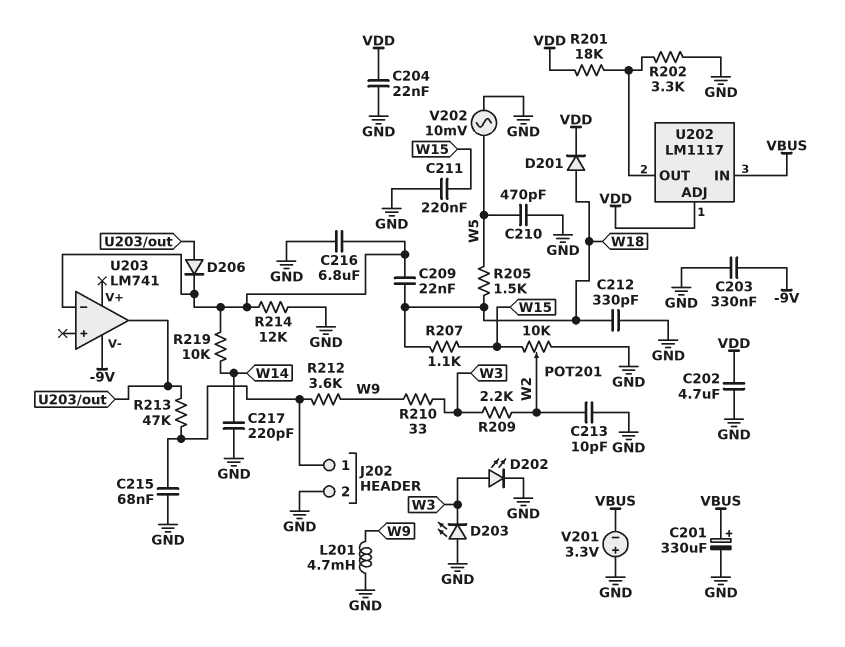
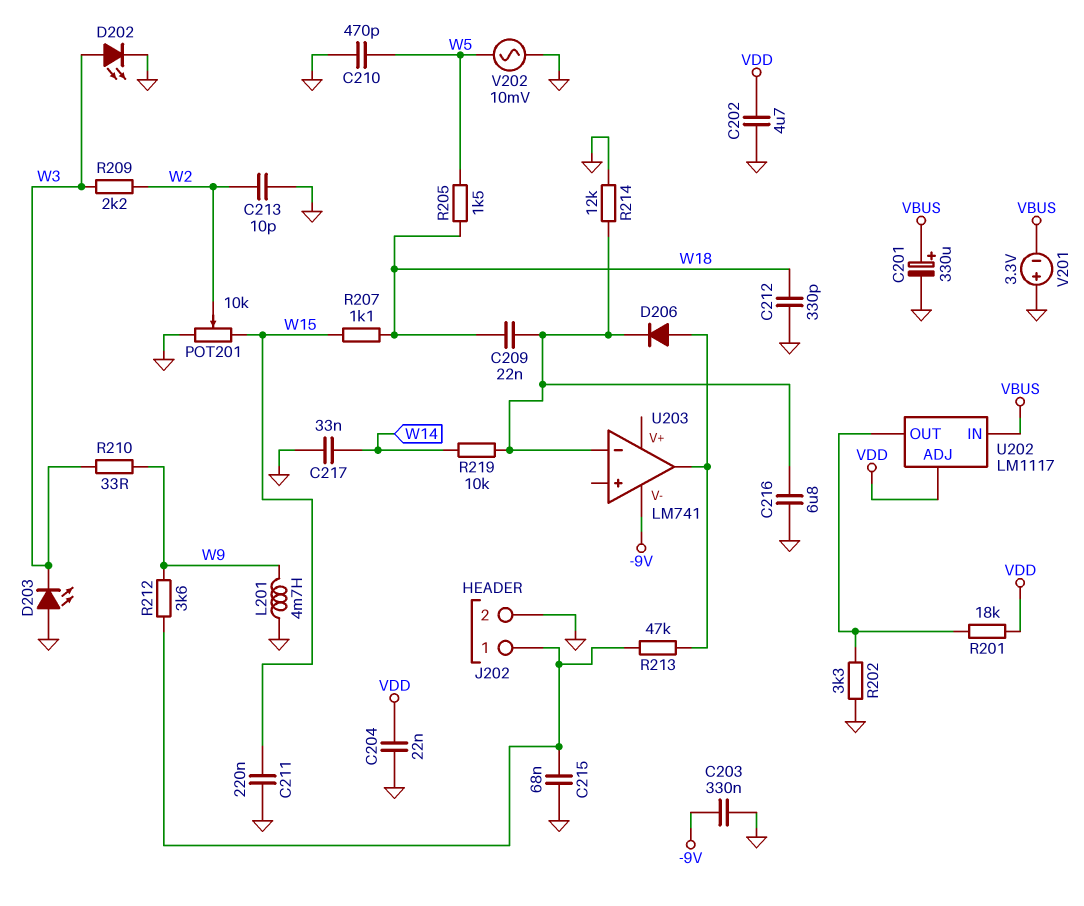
C217: 220pF (GND, W14) -> 33nF (GND, W14)
D201: diode (A W18, K VDD) -> none

